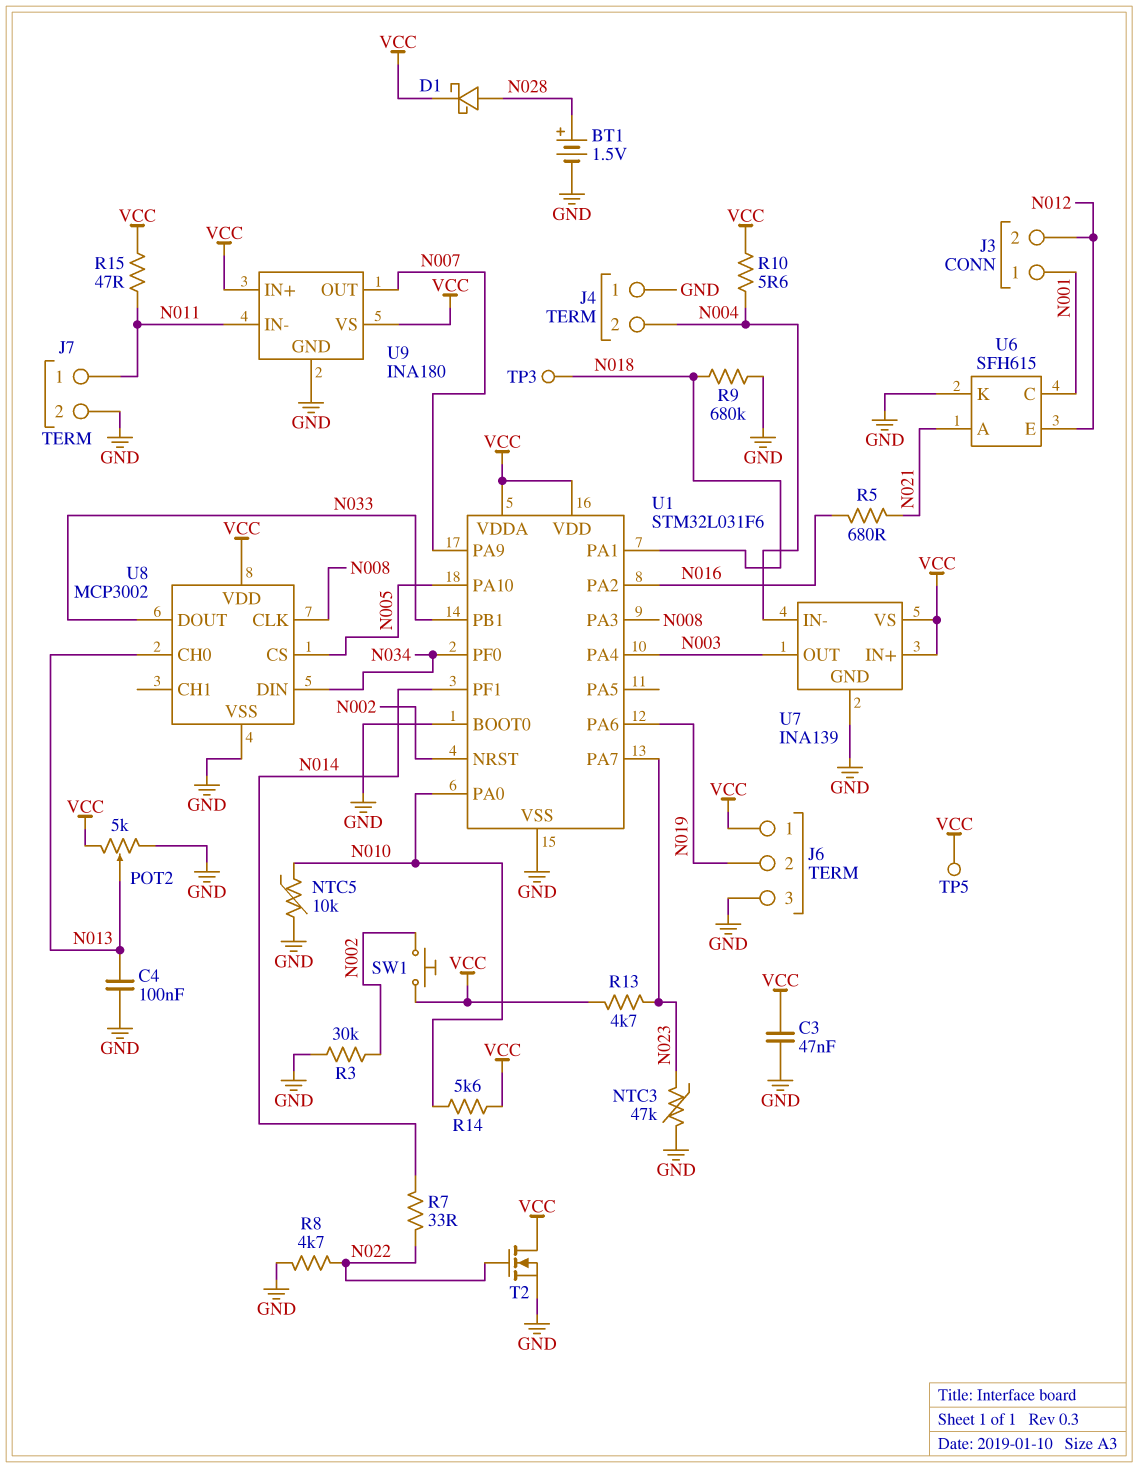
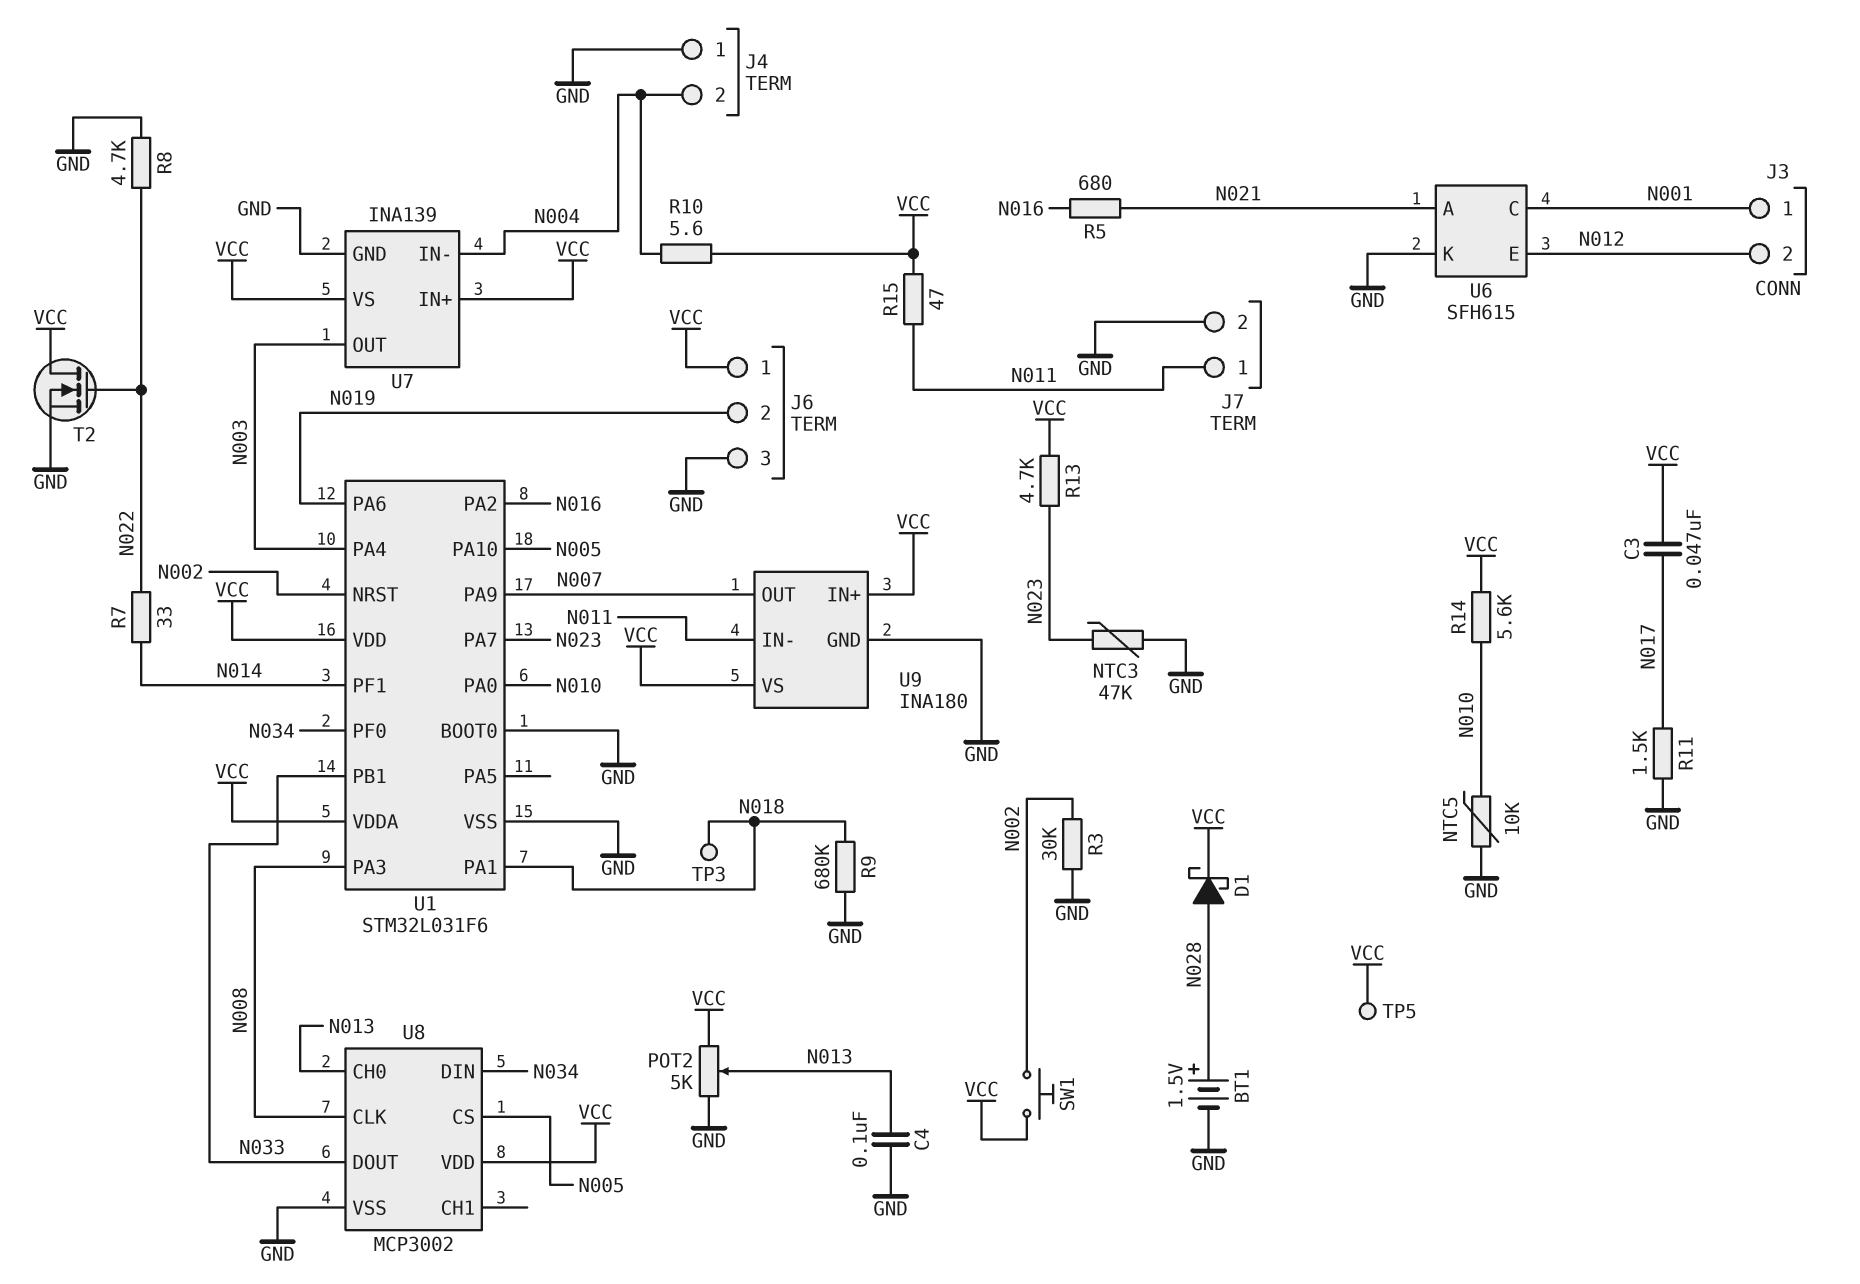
C3: 47nF (GND, VCC) -> 47nF (N017, VCC)
R11: none -> 1.5k (GND, N017)

